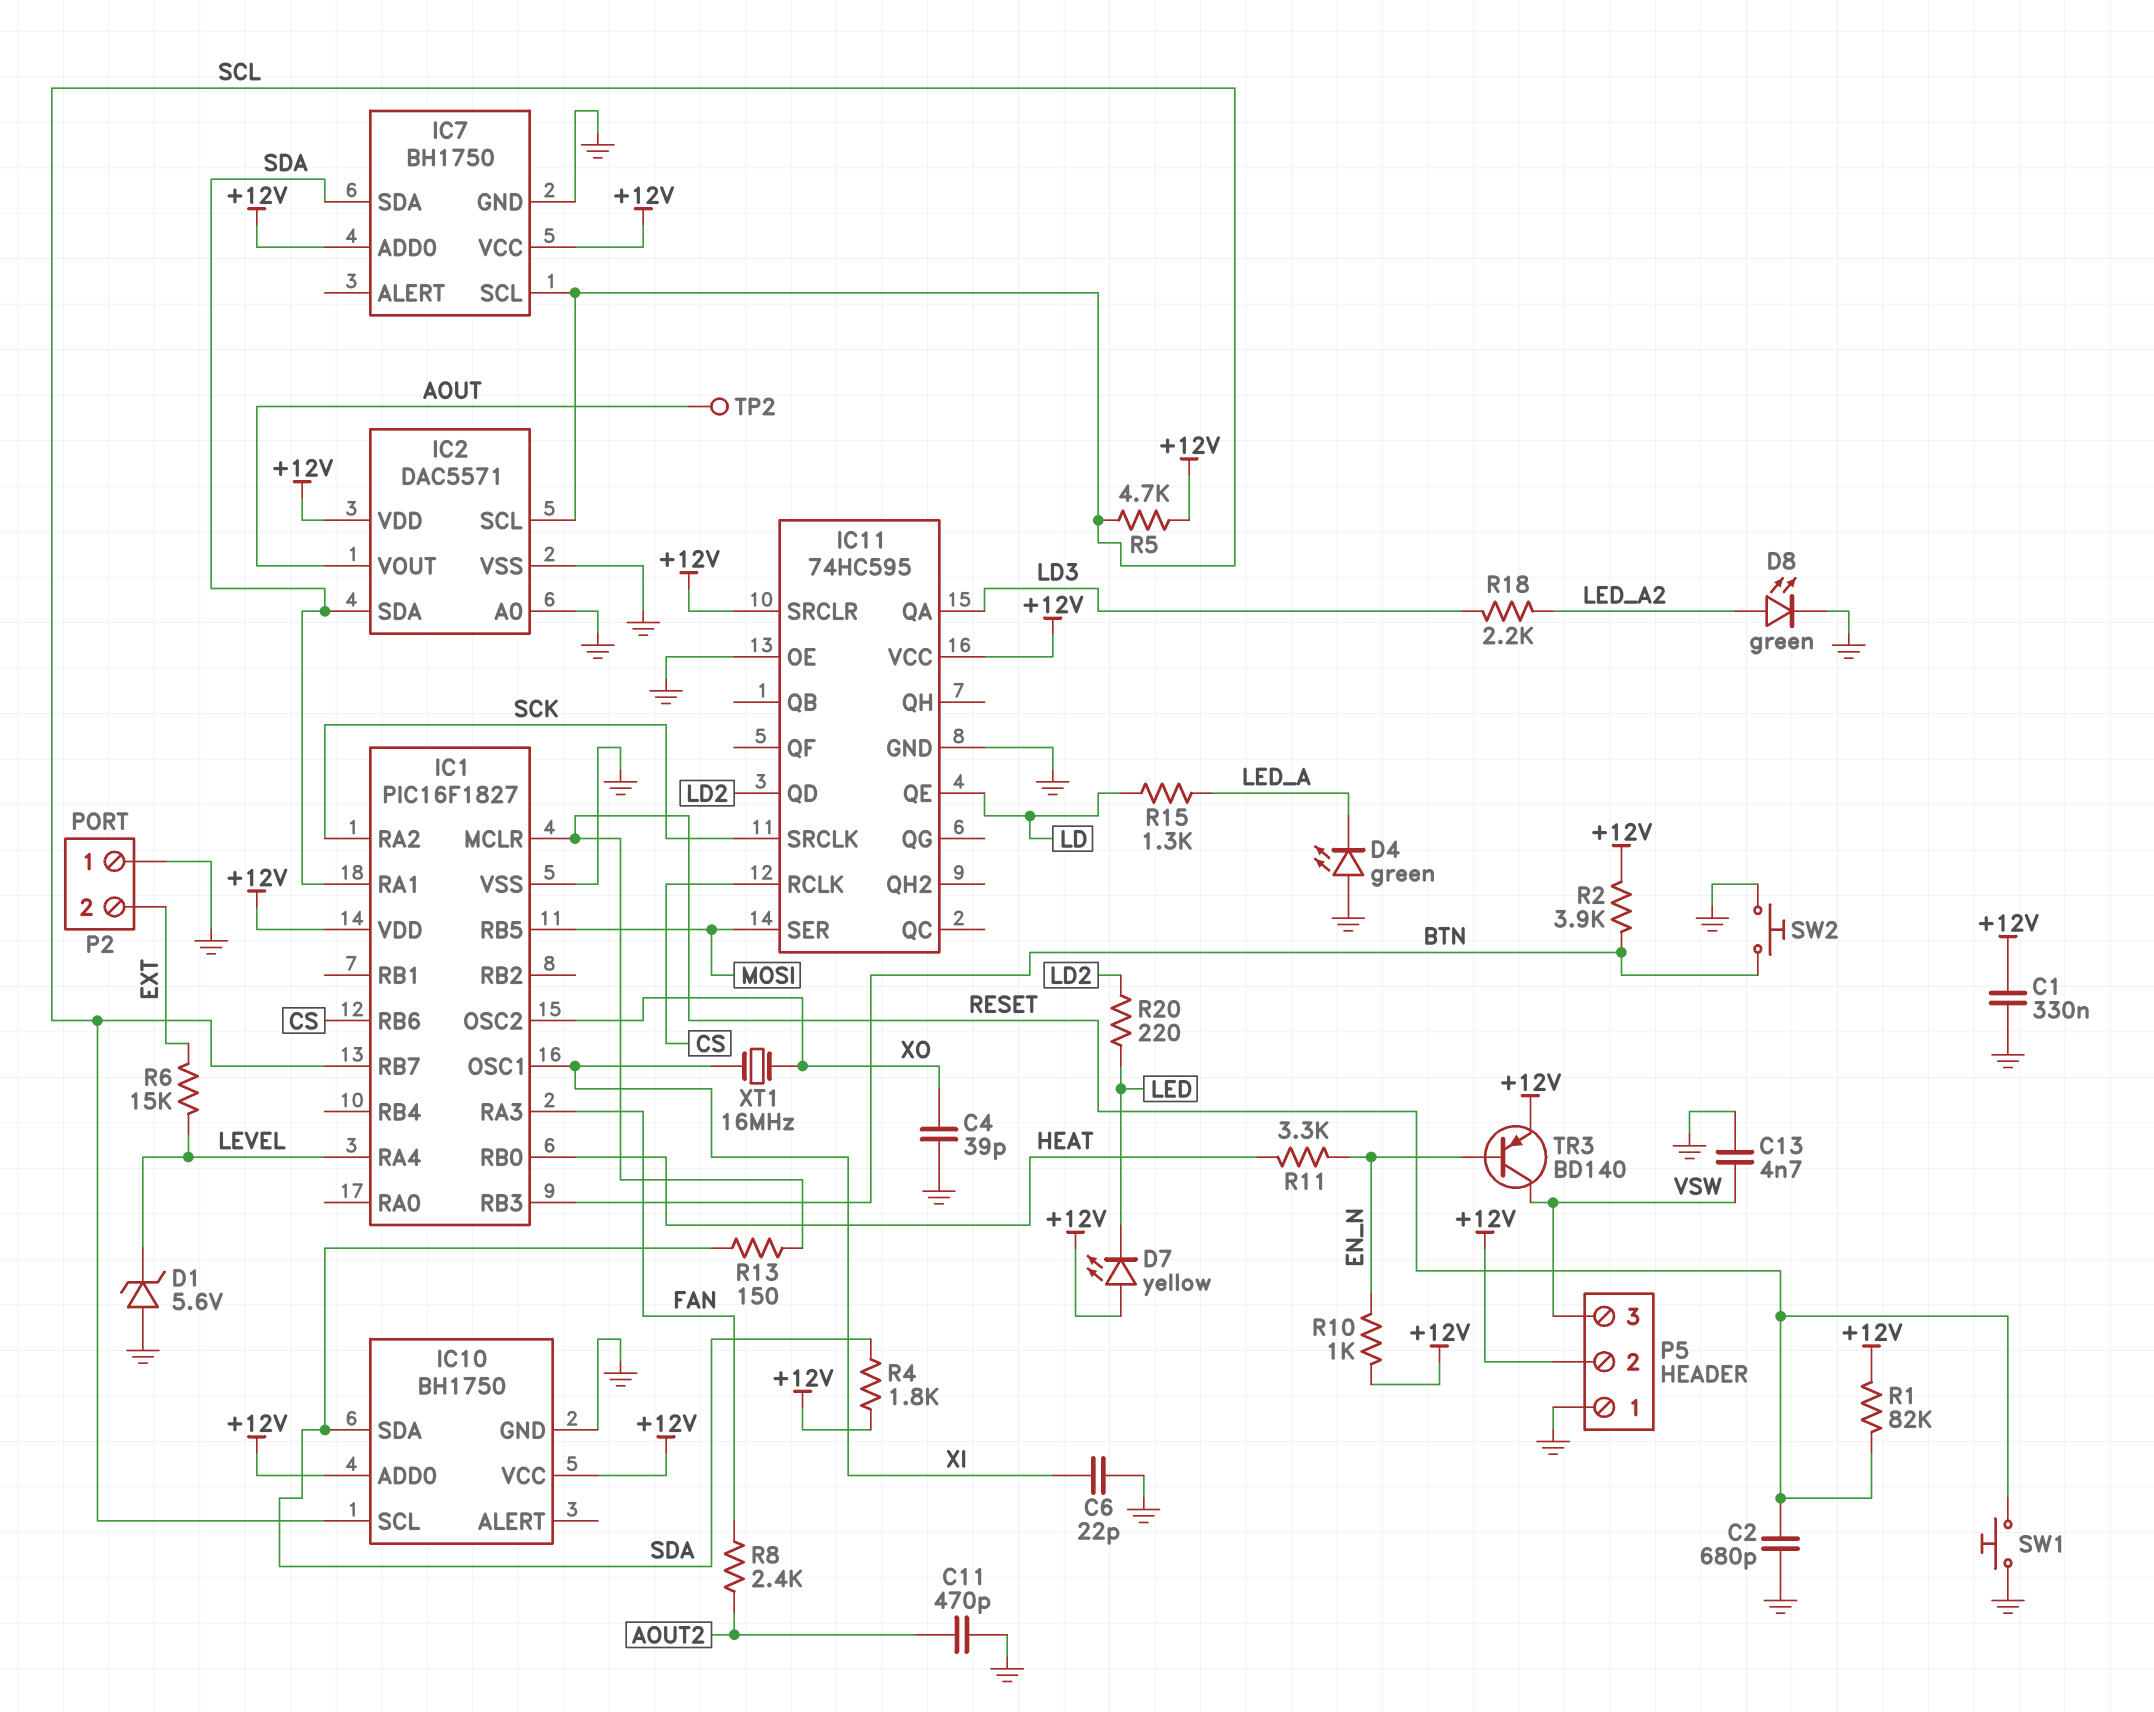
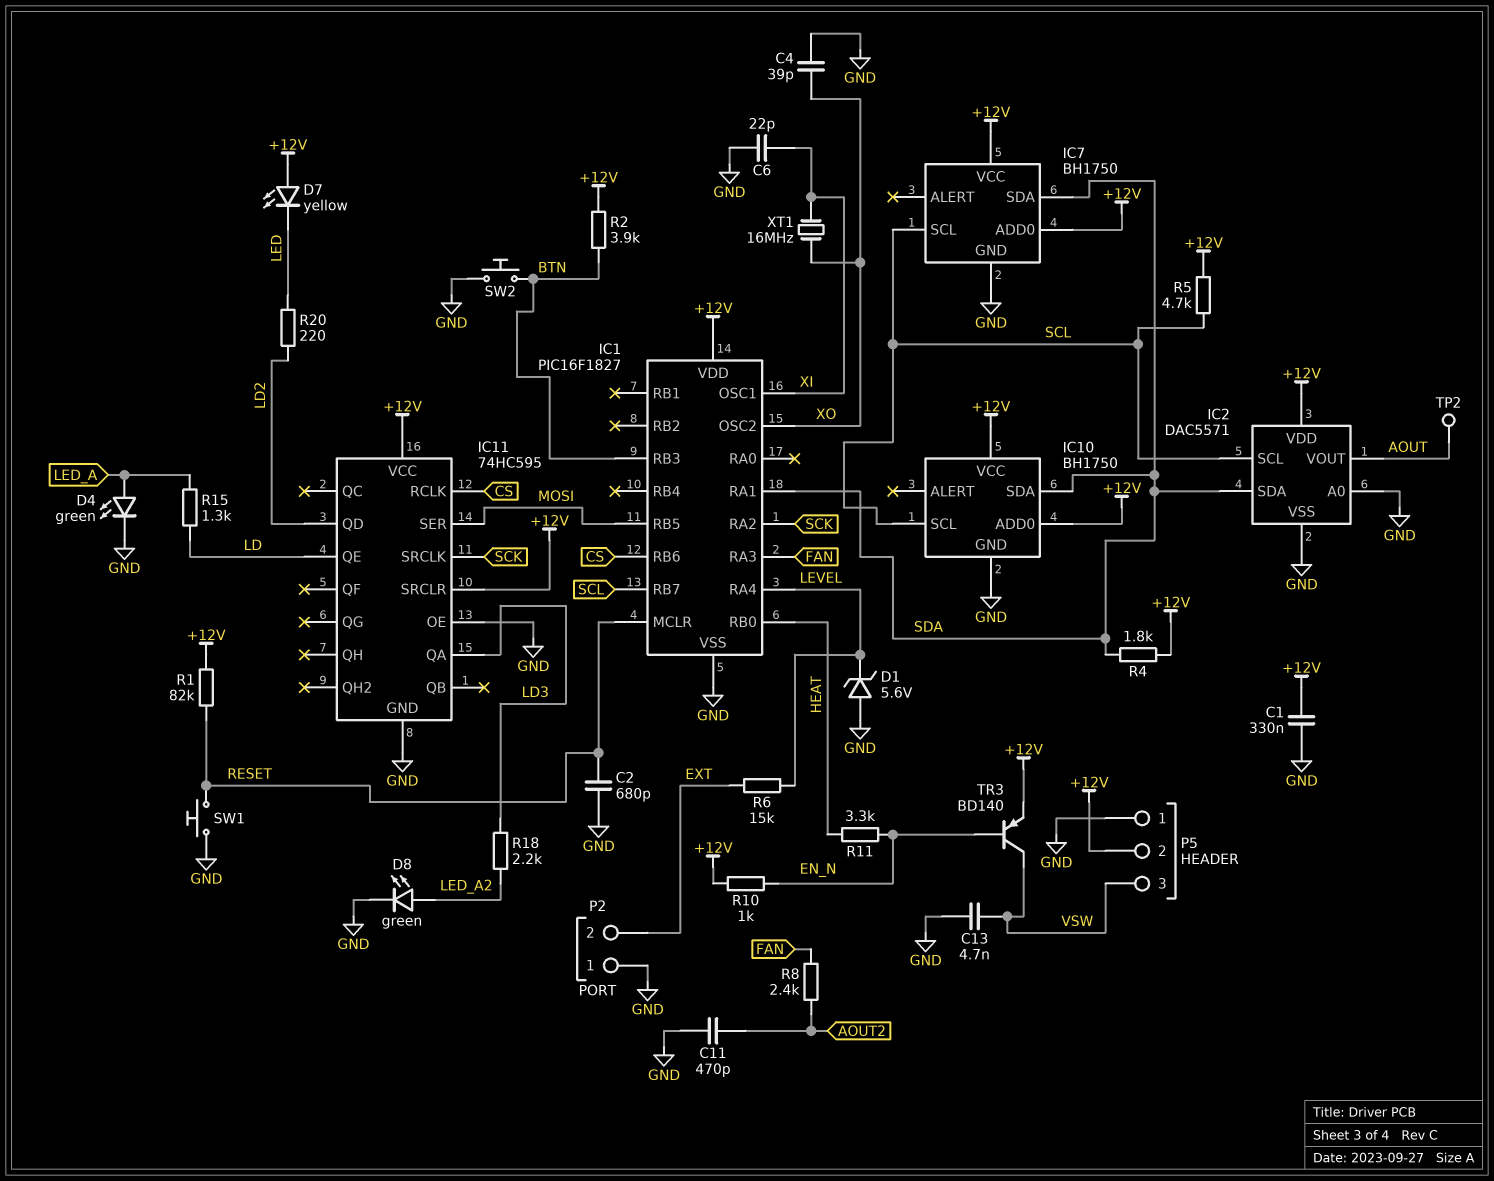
D4: LED green (A GND, K LED_A) -> LED green (A LED_A, K GND)
R13: 150 (RESET, SDA) -> none

